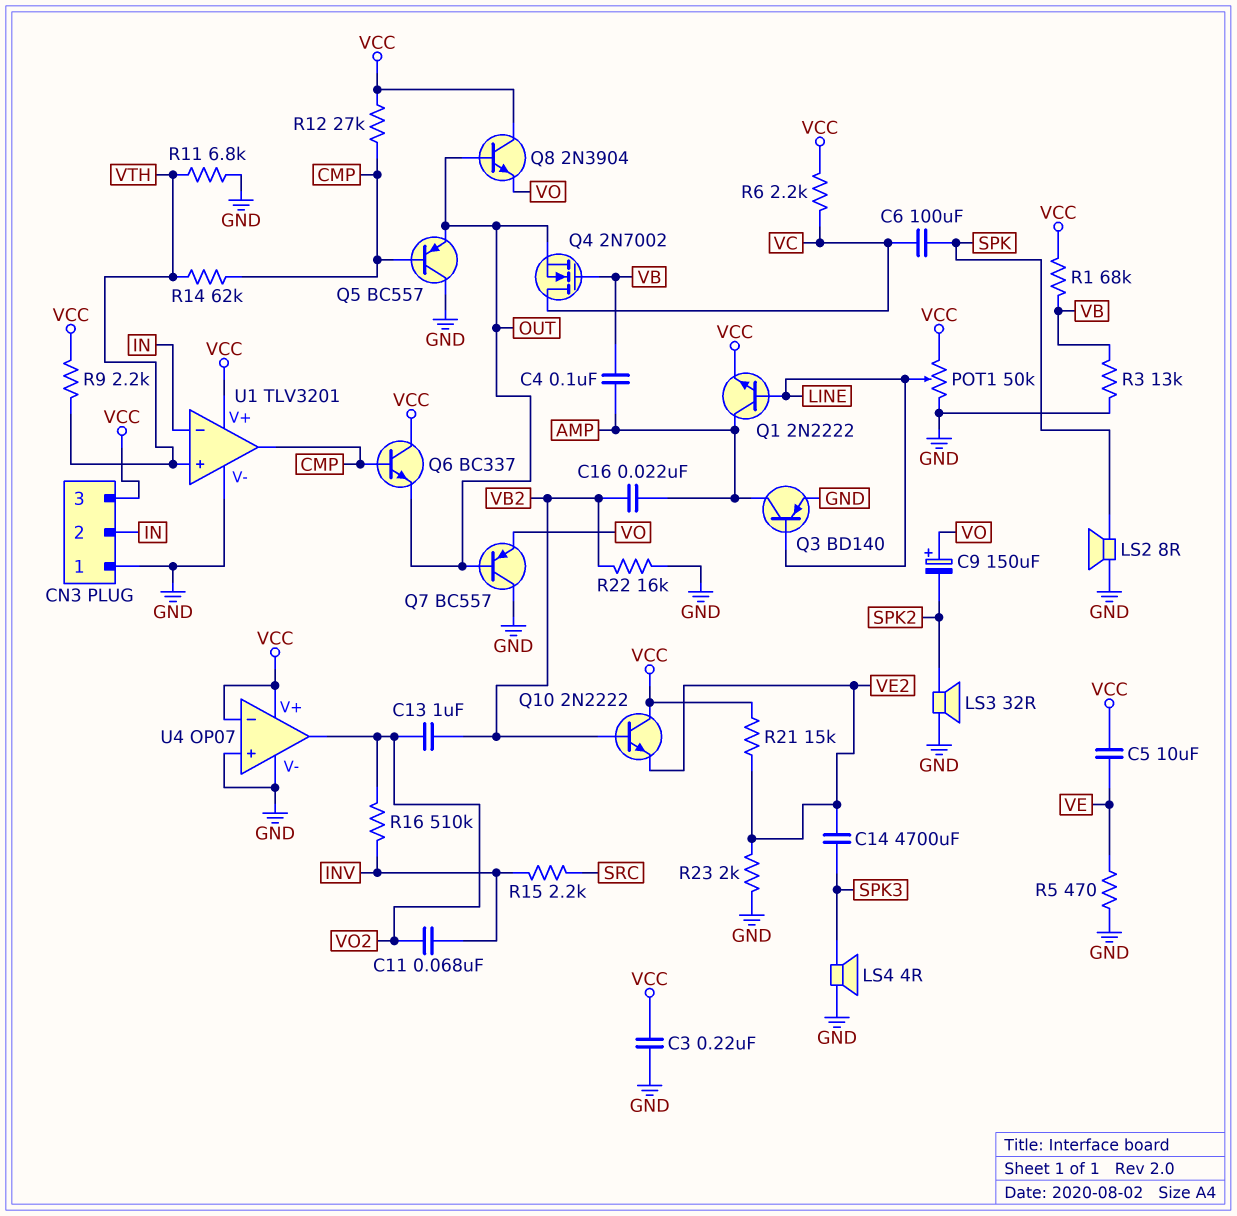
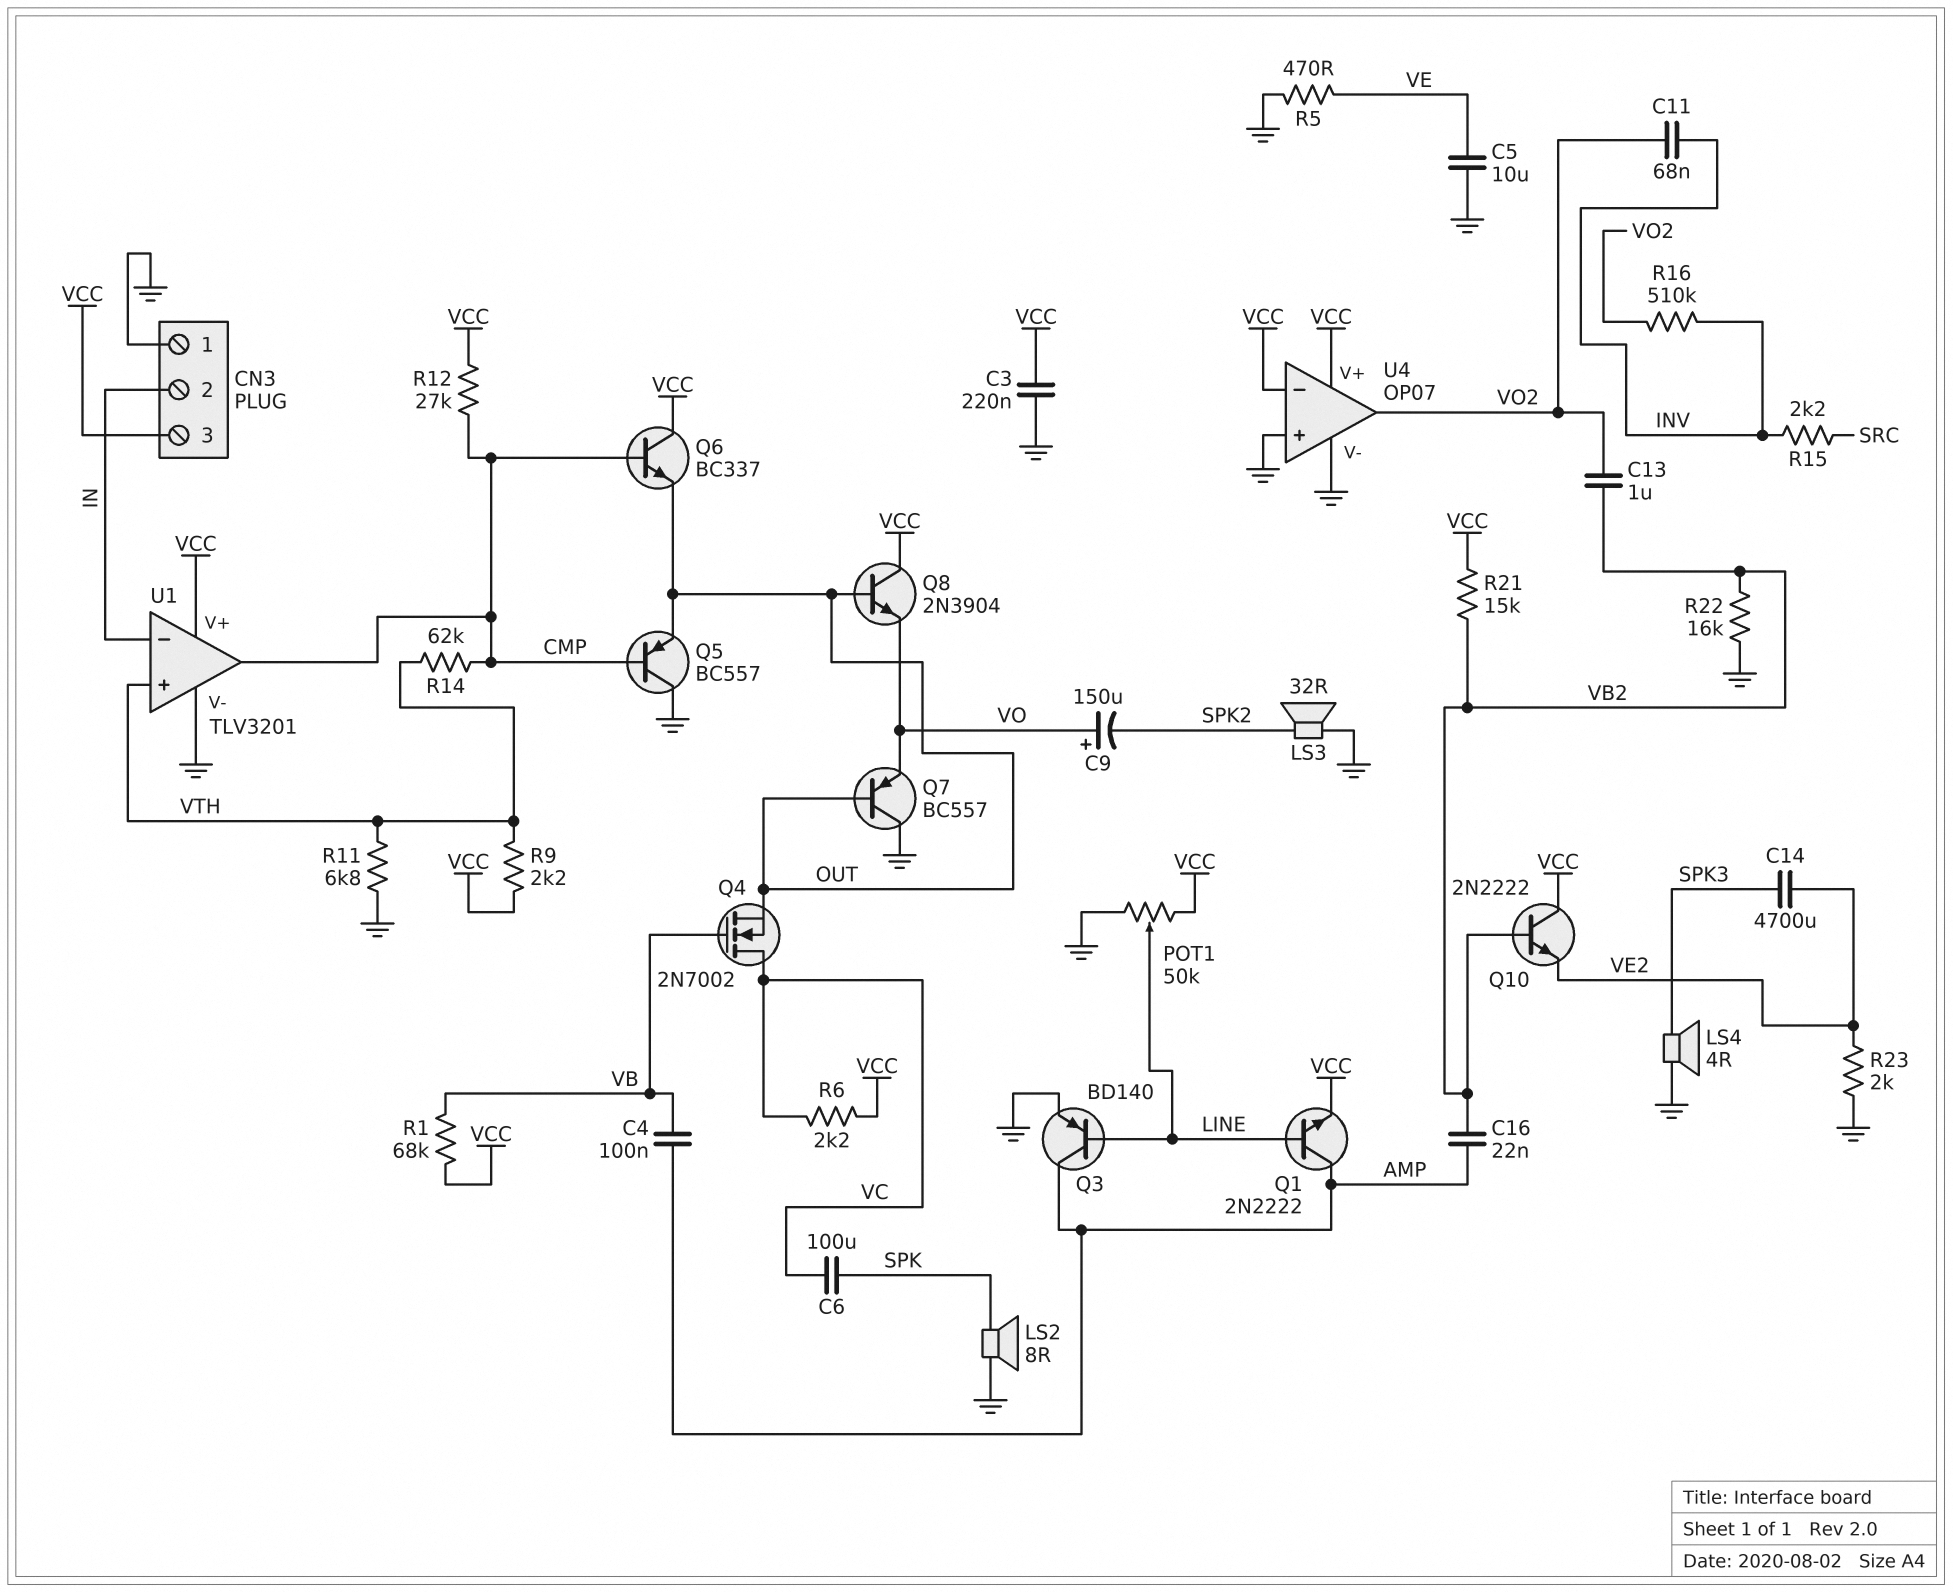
C5: 10uF (VCC, VE) -> 10uF (GND, VE)
R3: 13k (GND, VB) -> none
R21: 15k (VCC, VE2) -> 15k (VB2, VCC)

